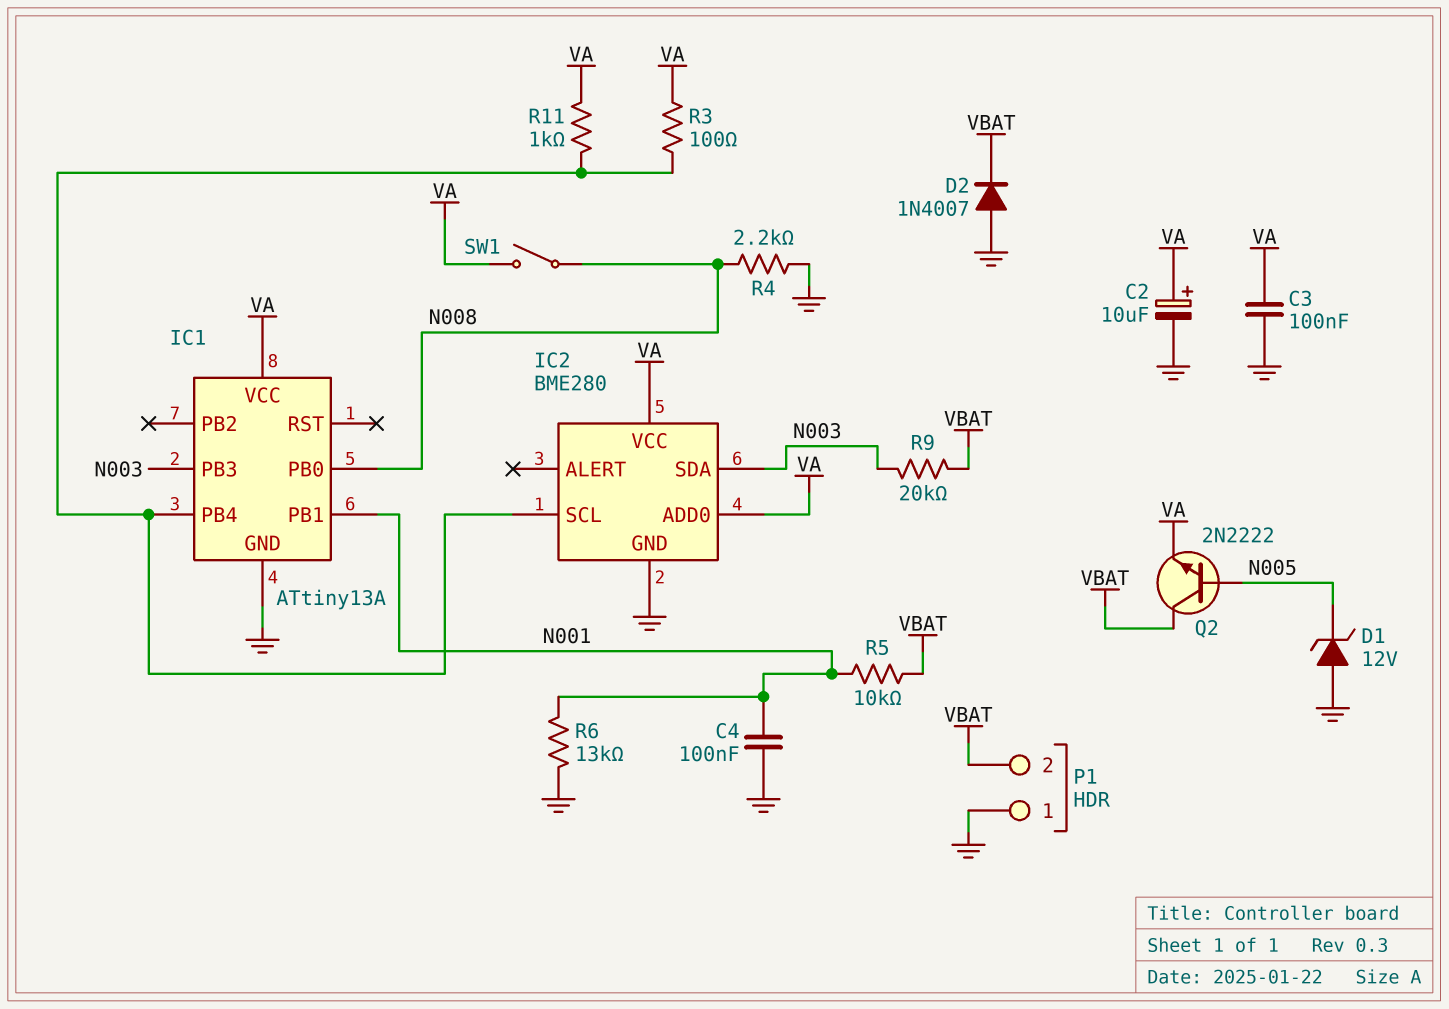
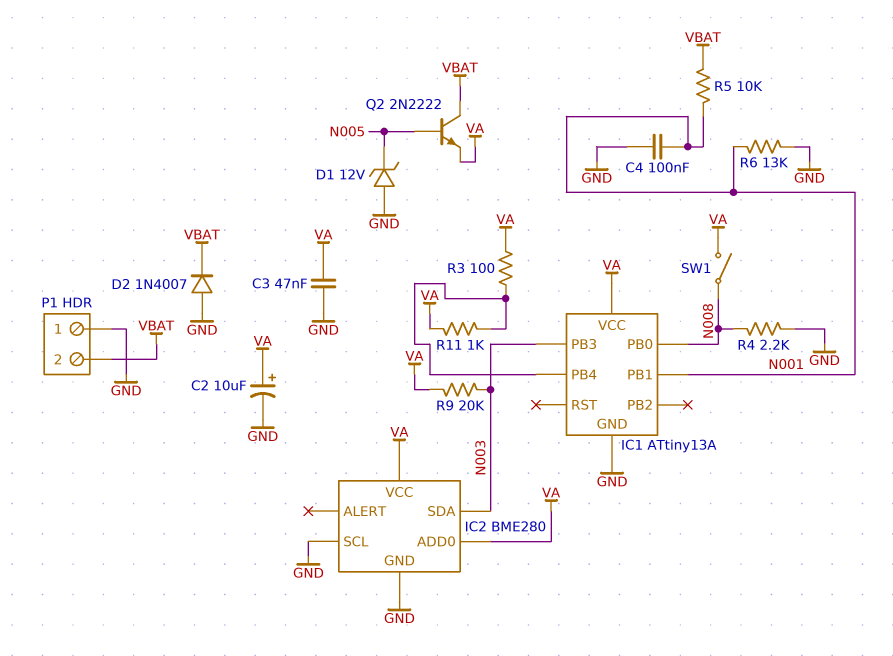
C3: 100nF (GND, VA) -> 47nF (GND, VA)
IC2 pin SCL: IC1/PB4 -> GND
R9: 20k (N003, VBAT) -> 20k (N003, VA)

